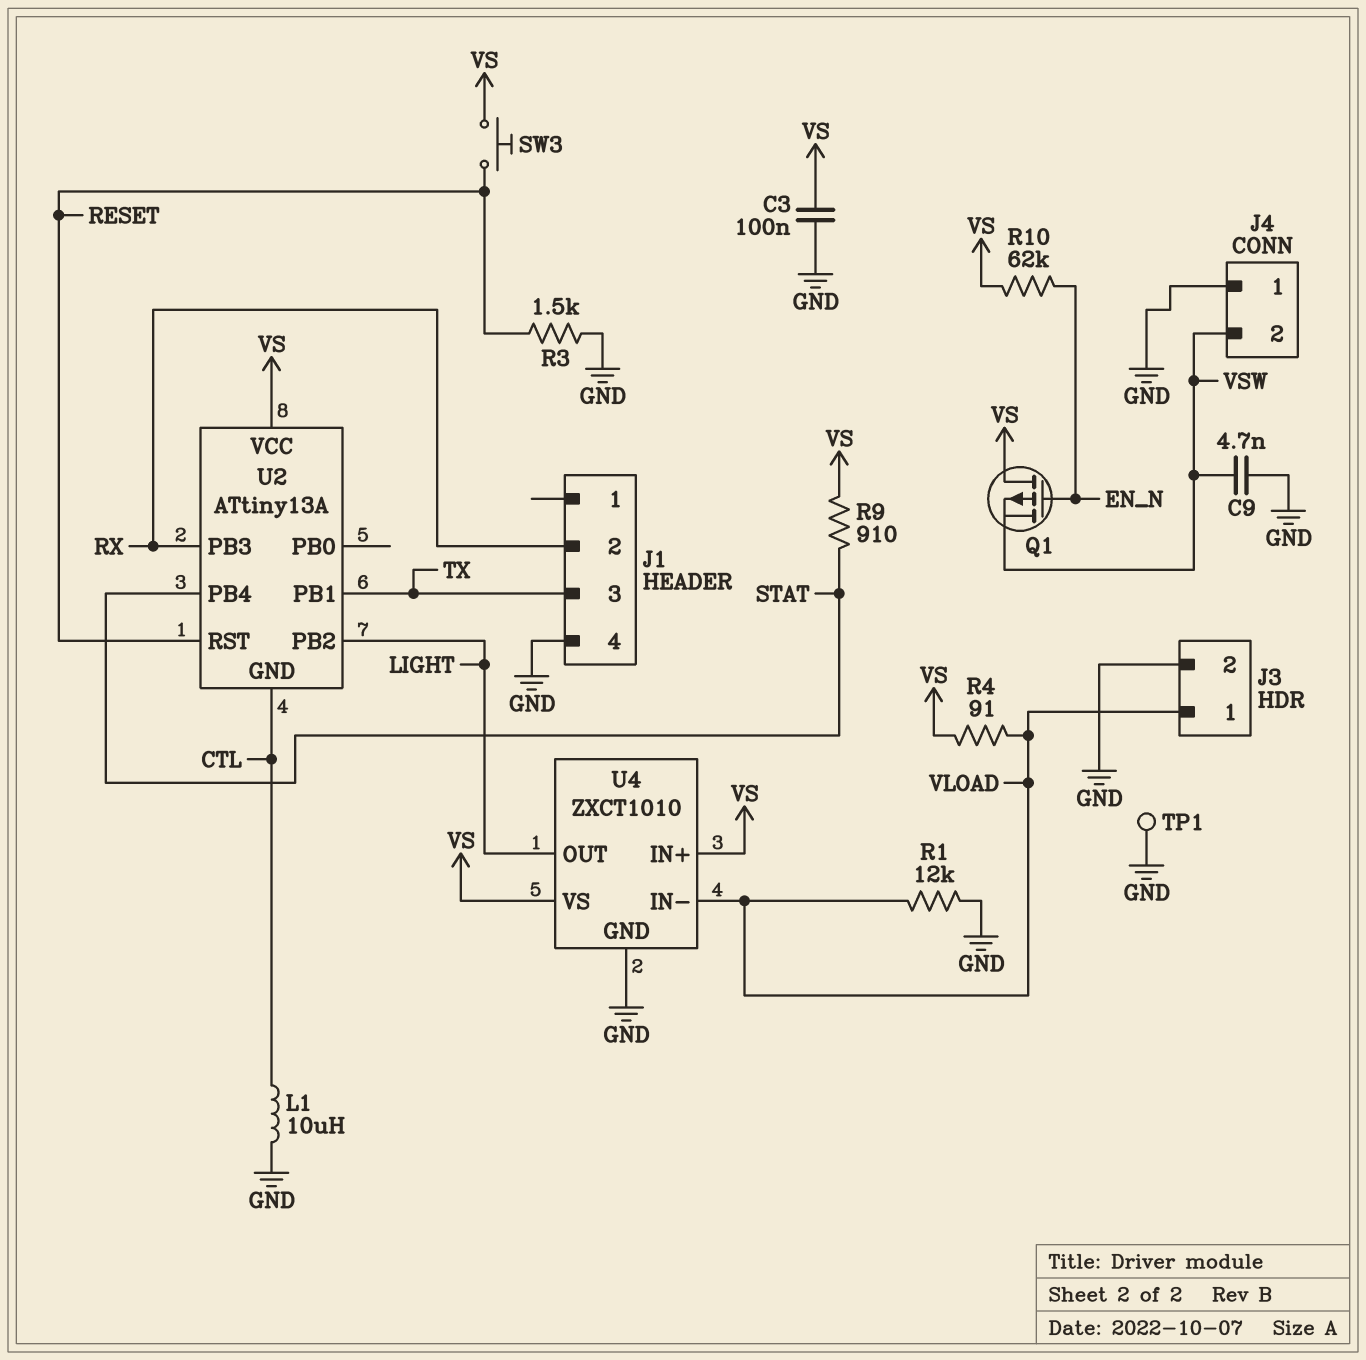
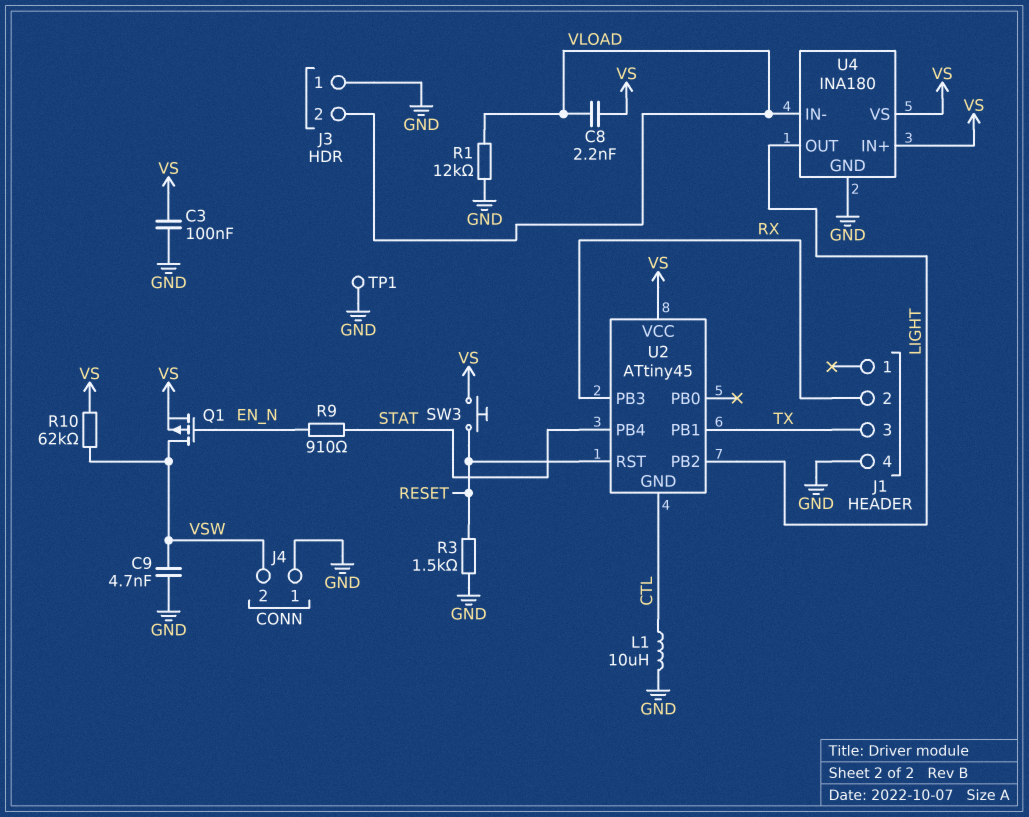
C8: none -> 2.2nF (VLOAD, VS)
J3 pin 1: VLOAD -> GND
J3 pin 2: GND -> VLOAD
Q1: PMOS (G EN_N, D VS, S VSW) -> PMOS (G EN_N, D VSW, S VS)
R4: 91 (VLOAD, VS) -> none
R9: 910 (STAT, VS) -> 910 (EN_N, STAT)
R10: 62k (EN_N, VS) -> 62k (VS, VSW)
U2: ATtiny13A -> ATtiny45
U4: ZXCT1010 -> INA180

